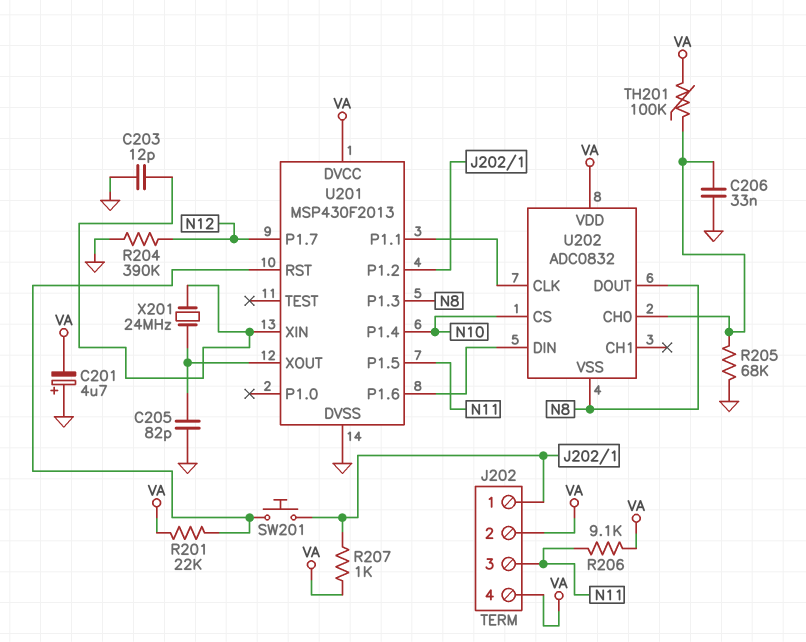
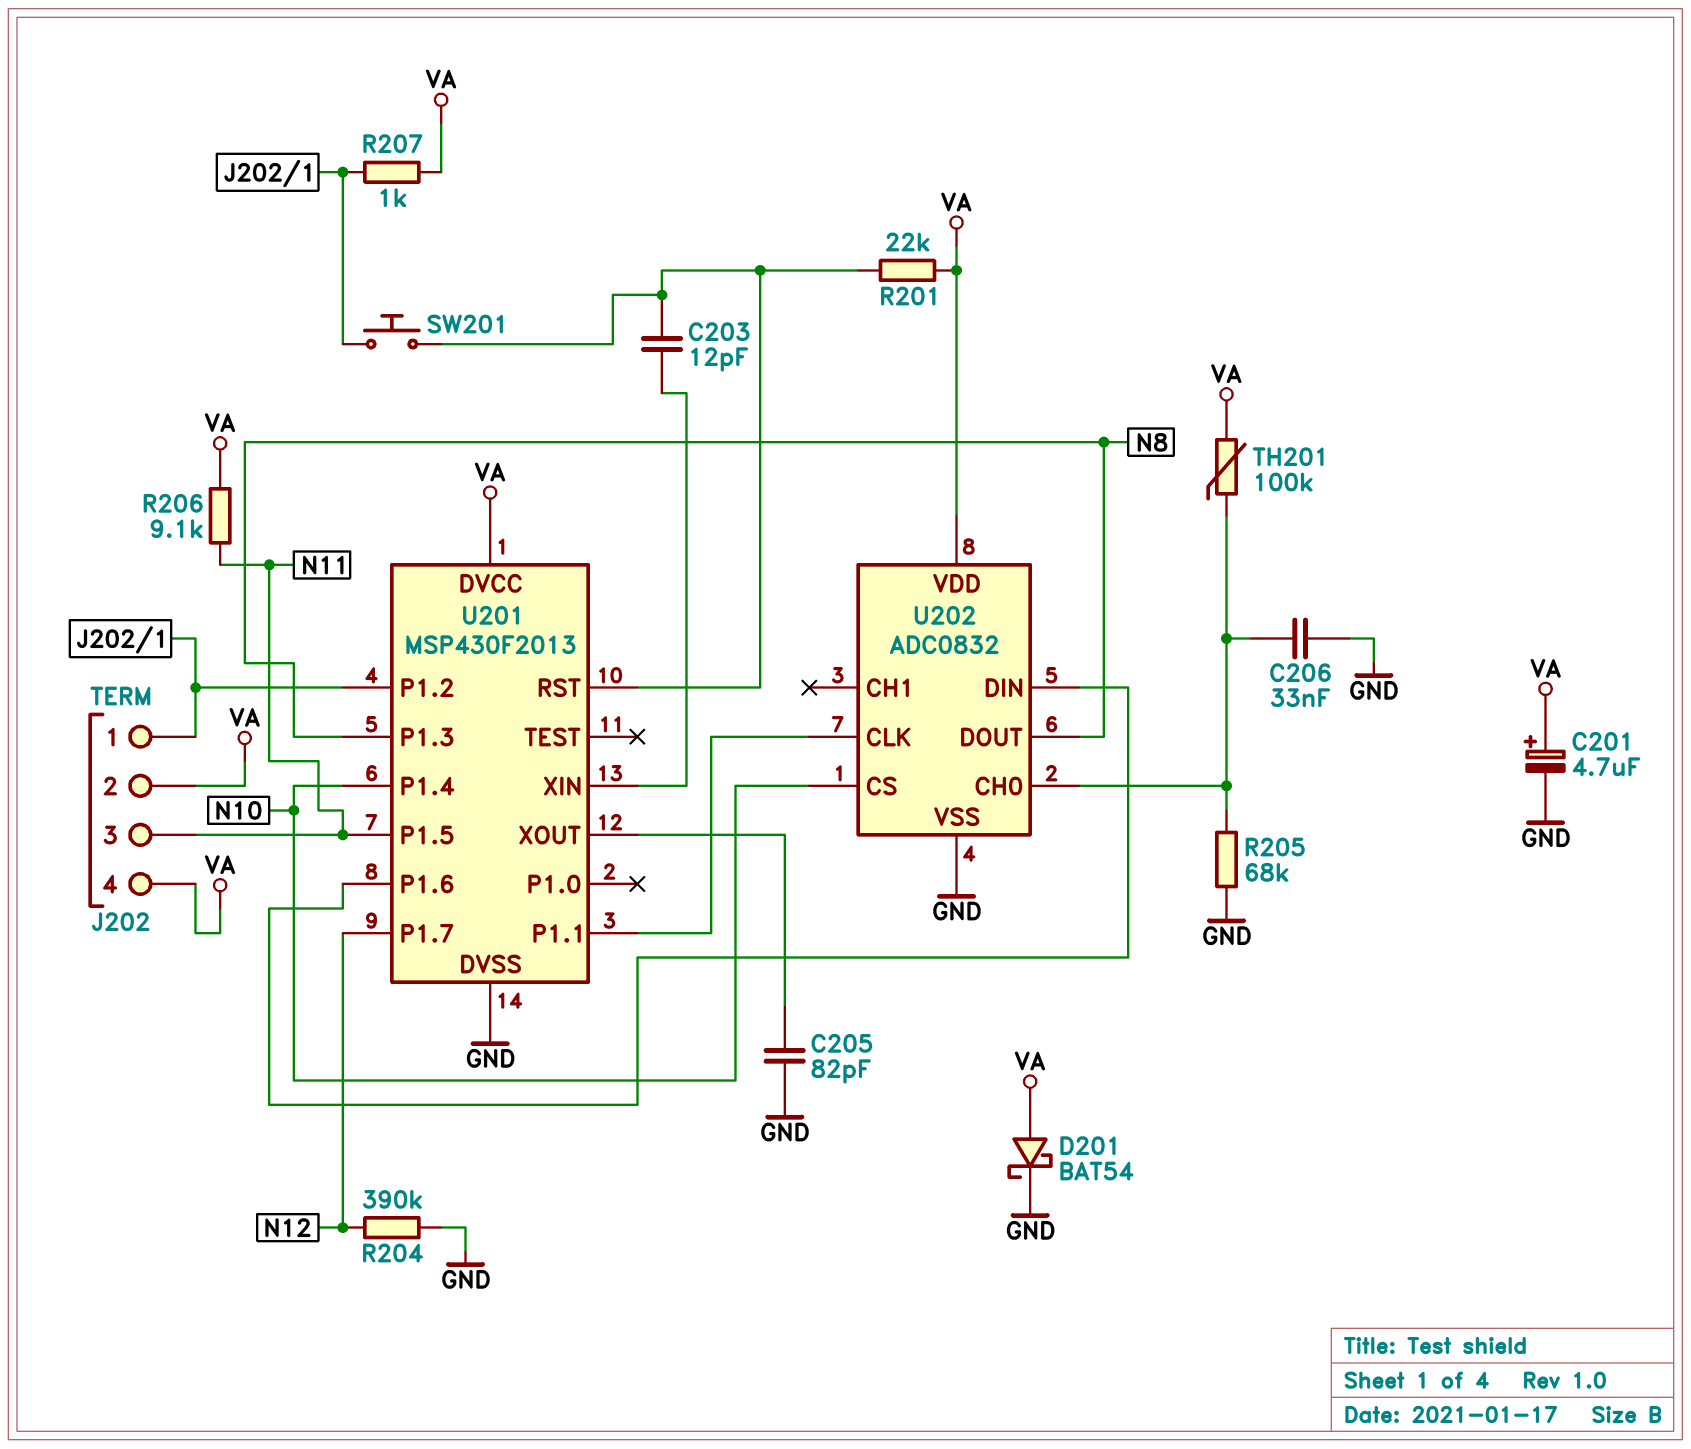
C201: 4.7uF (plus GND, minus VA) -> 4.7uF (plus VA, minus GND)
C203: 12pF (GND, U201/XIN) -> 12pF (U201/RST, U201/XIN)
D201: none -> schottky BAT54 (A VA, K GND)
U202 pin VSS: N8 -> GND
X201: 24MHz (U201/XIN, U201/XOUT) -> none

